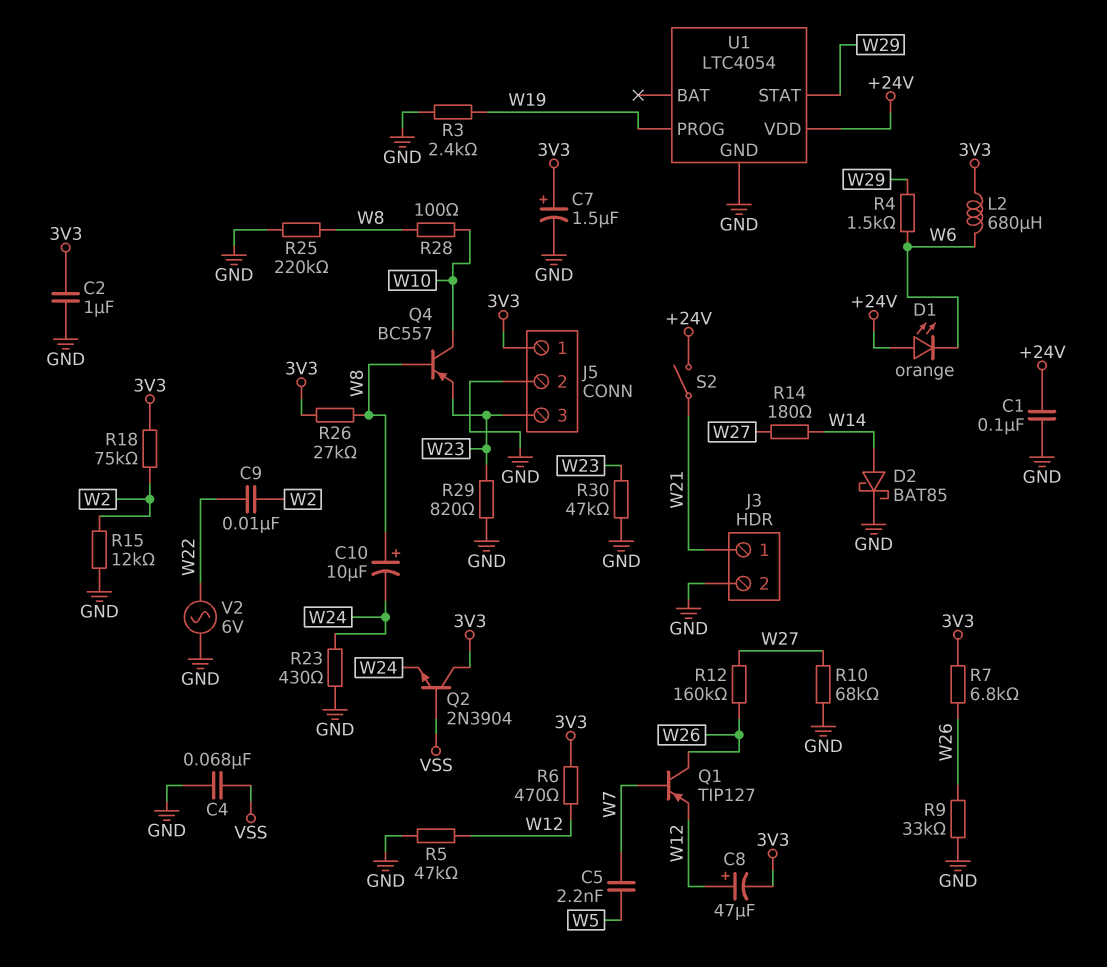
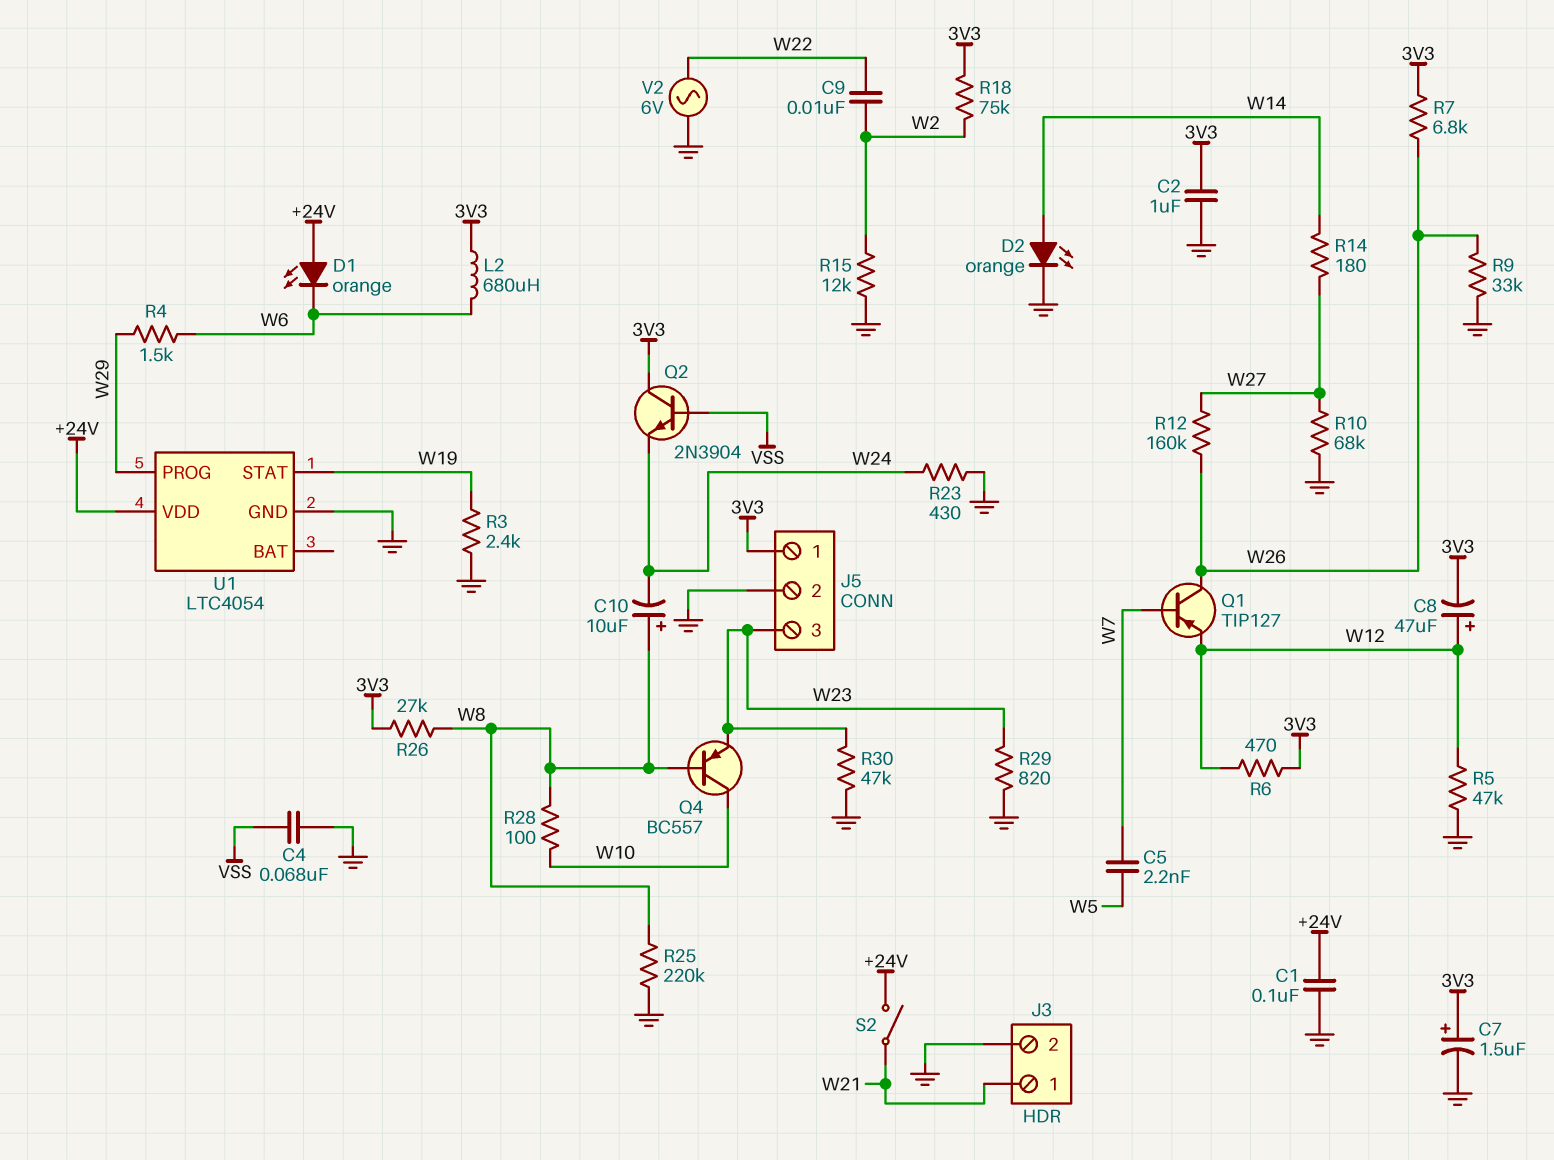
D2: schottky BAT85 (A W14, K GND) -> LED orange (A W14, K GND)
U1 pin PROG: W19 -> W29
U1 pin STAT: W29 -> W19

